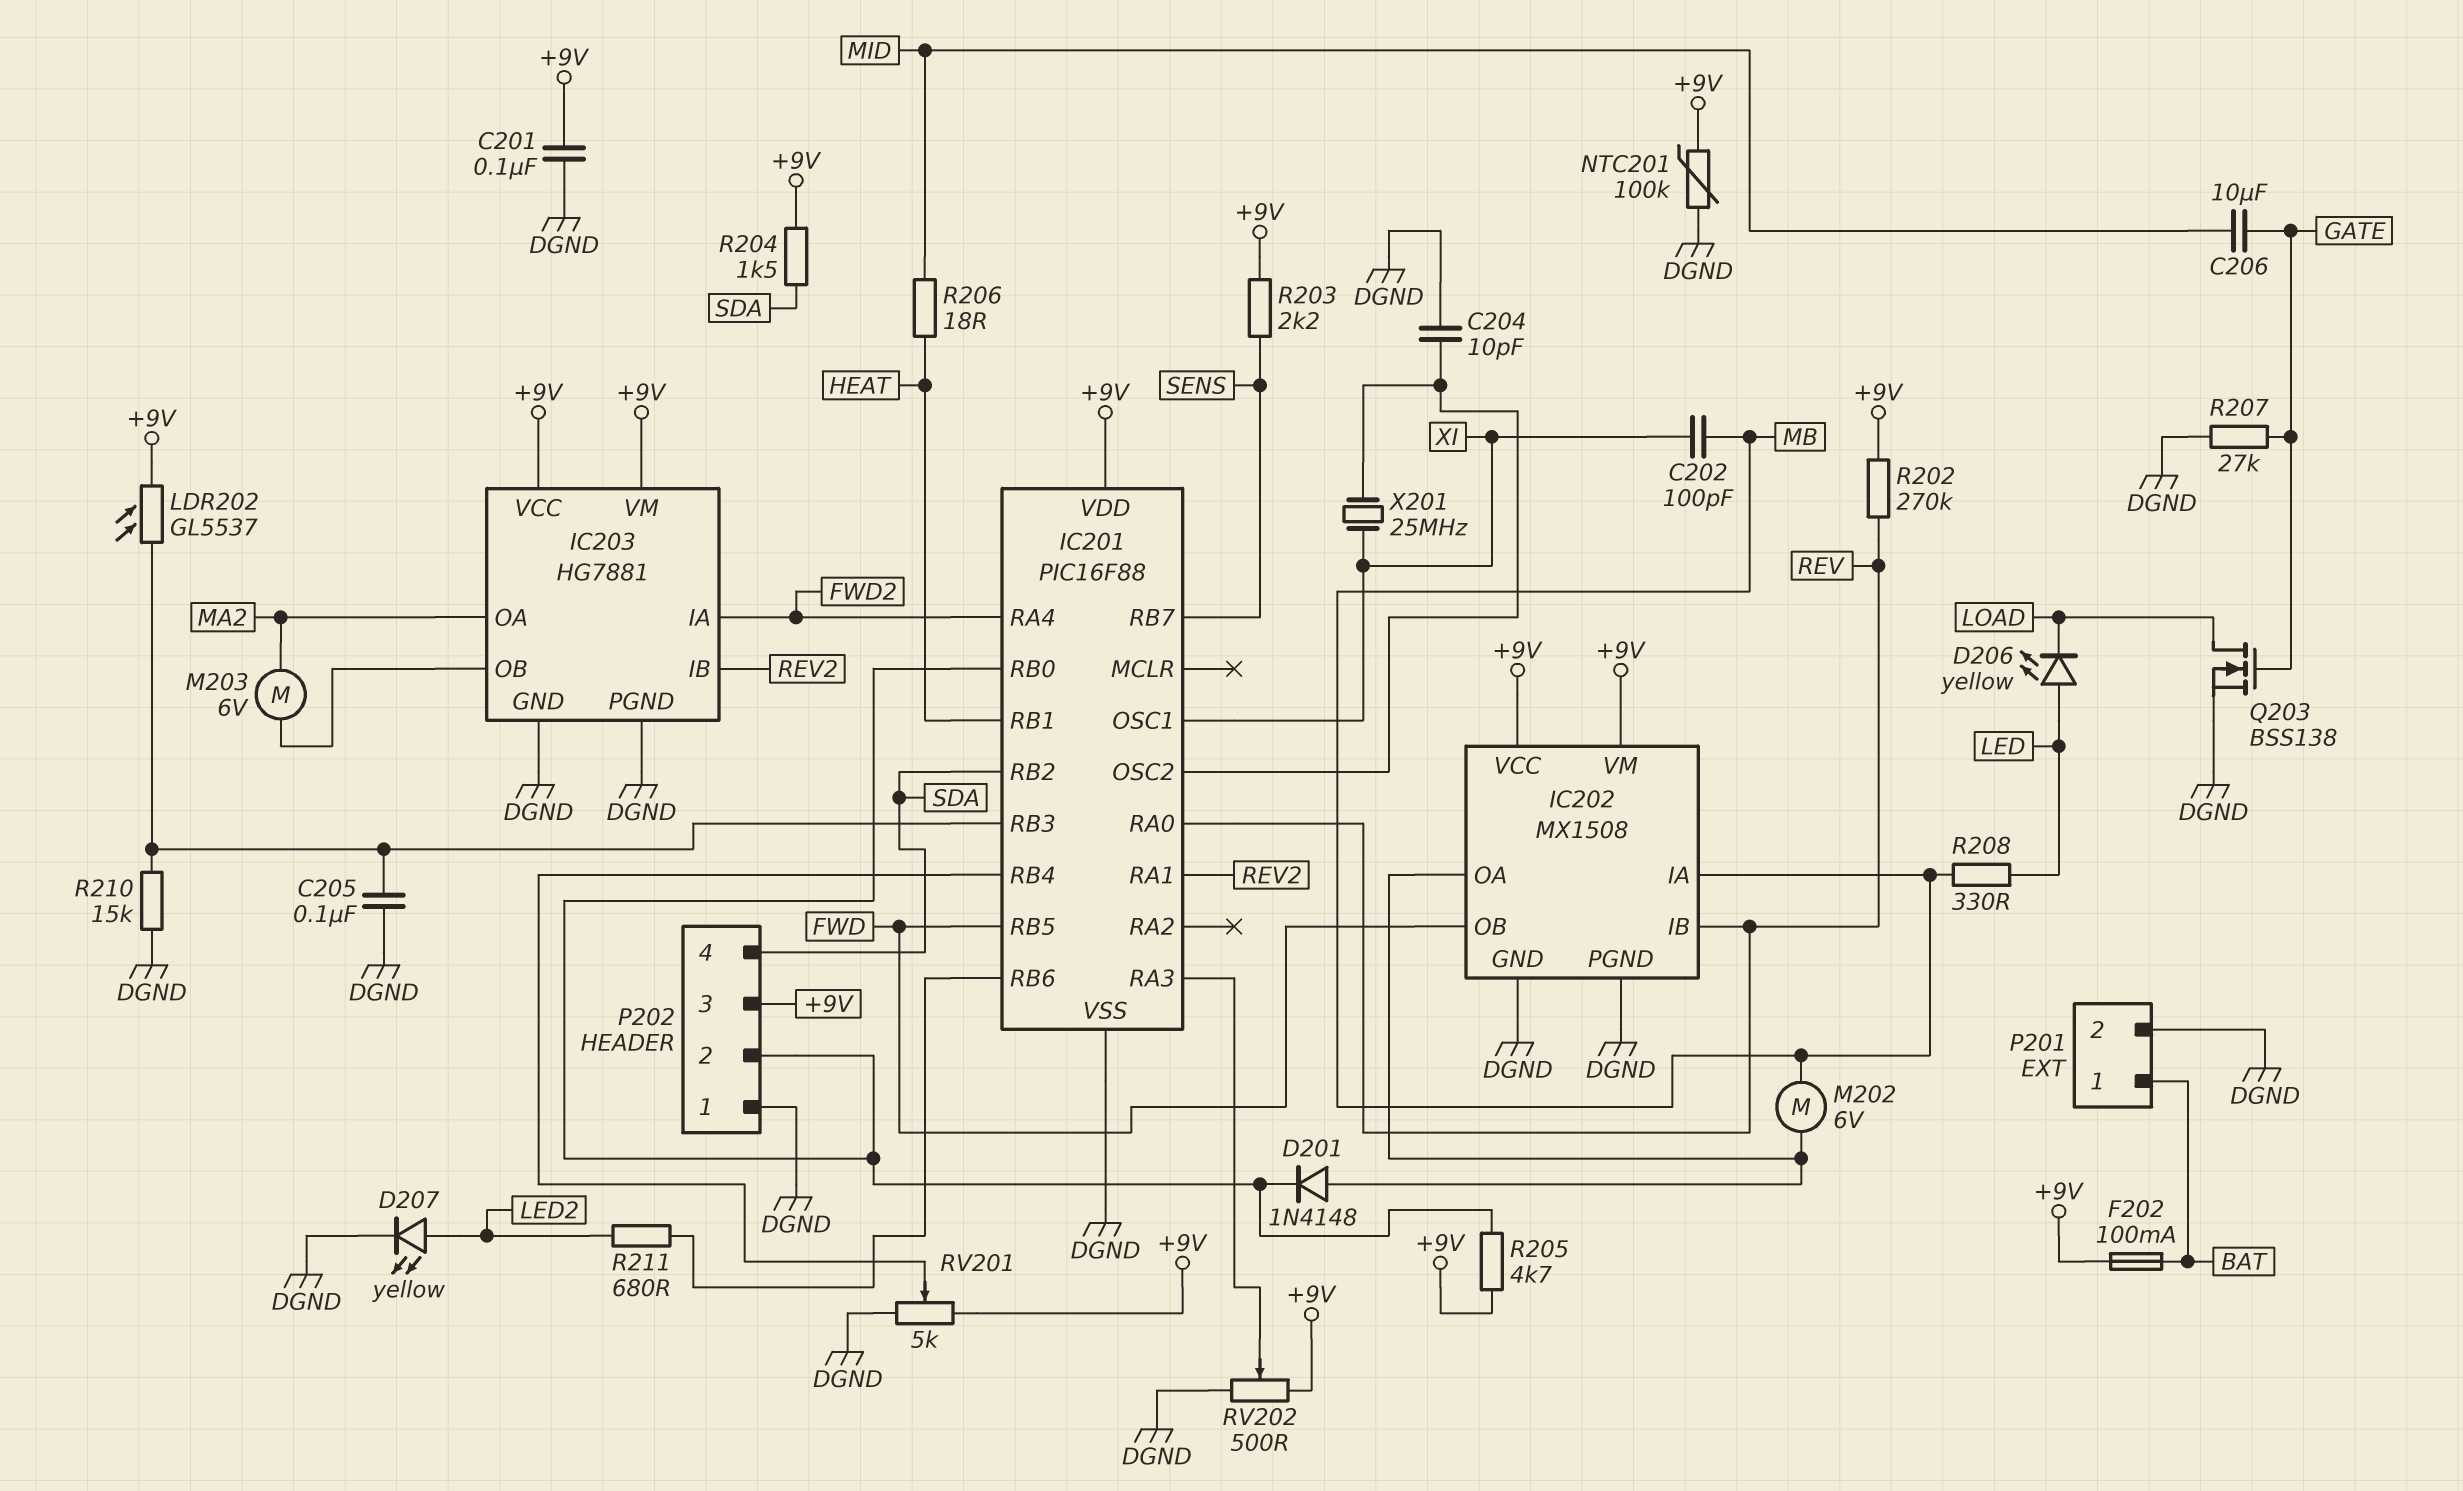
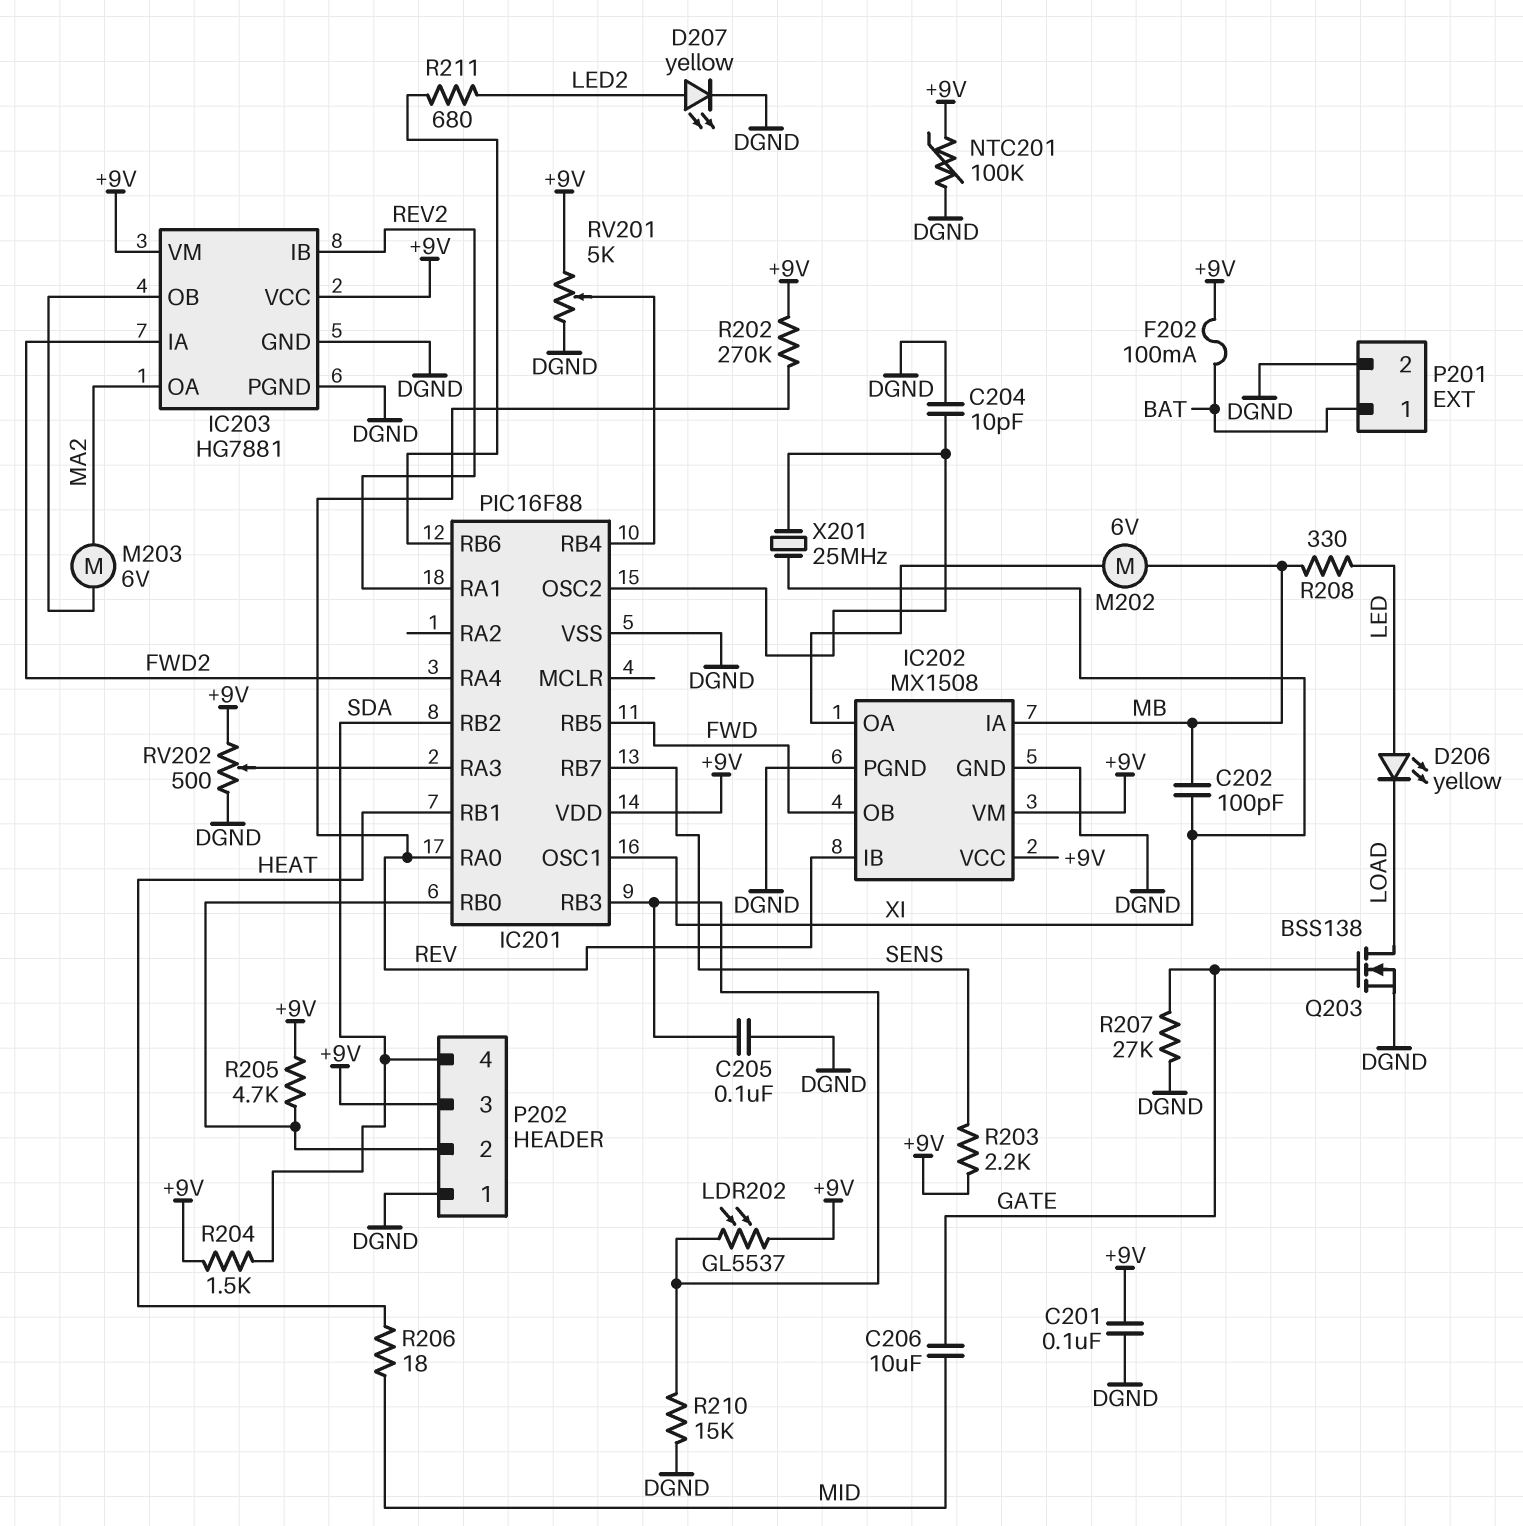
D201: diode 1N4148 (A IC202/OA, K IC201/RB0) -> none

